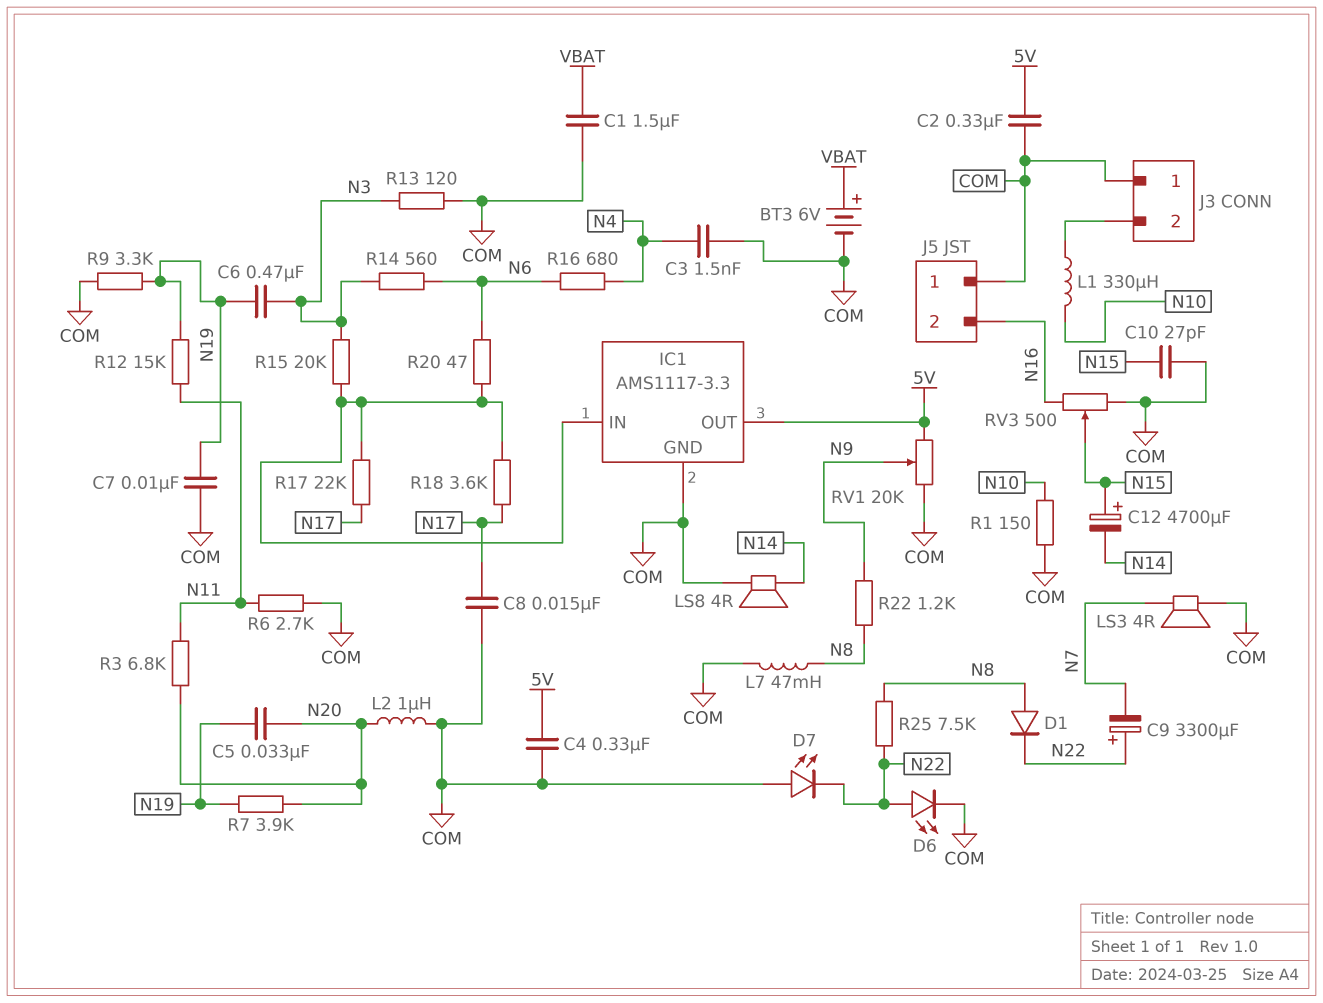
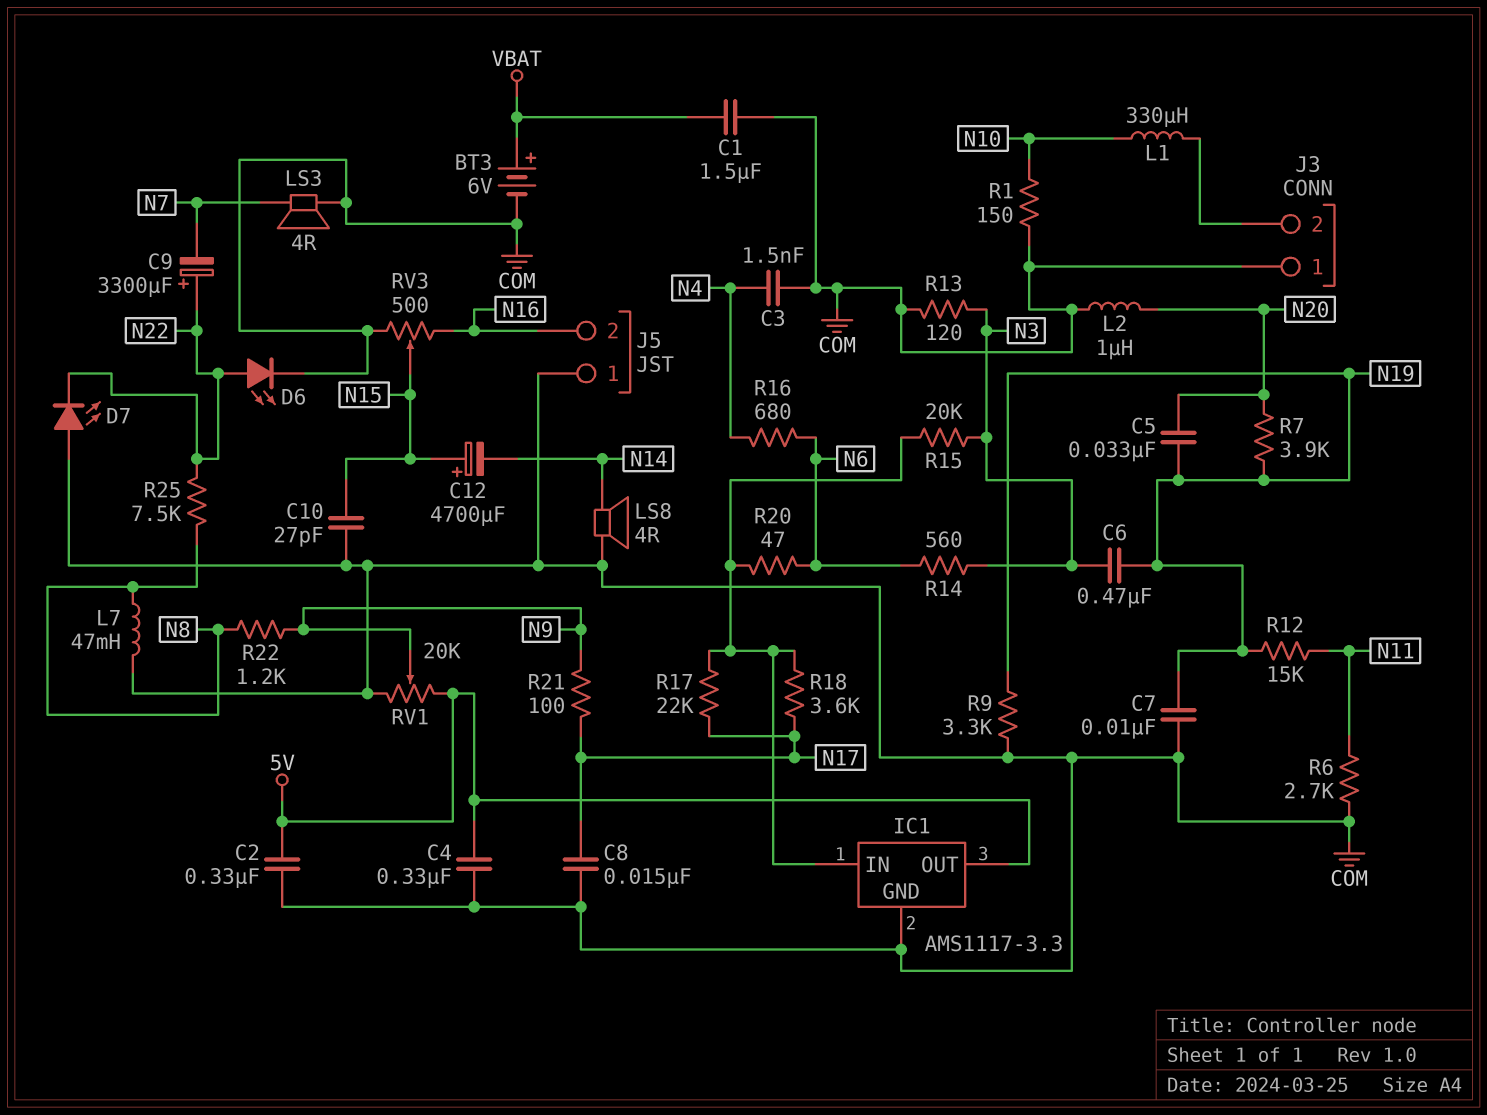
D1: diode (A N8, K N22) -> none
R3: 6.8k (N11, N20) -> none
R21: none -> 100 (N9, N17)

